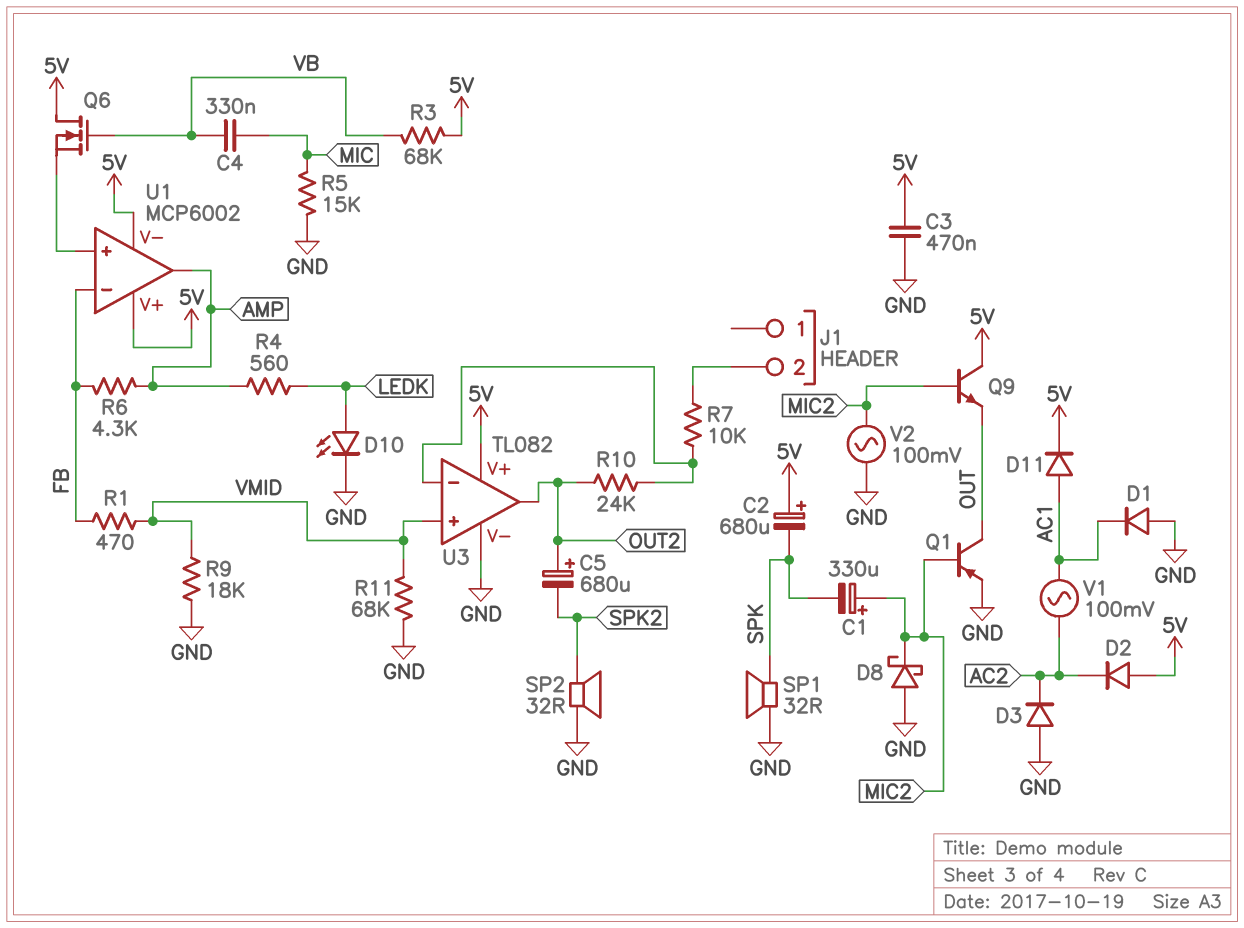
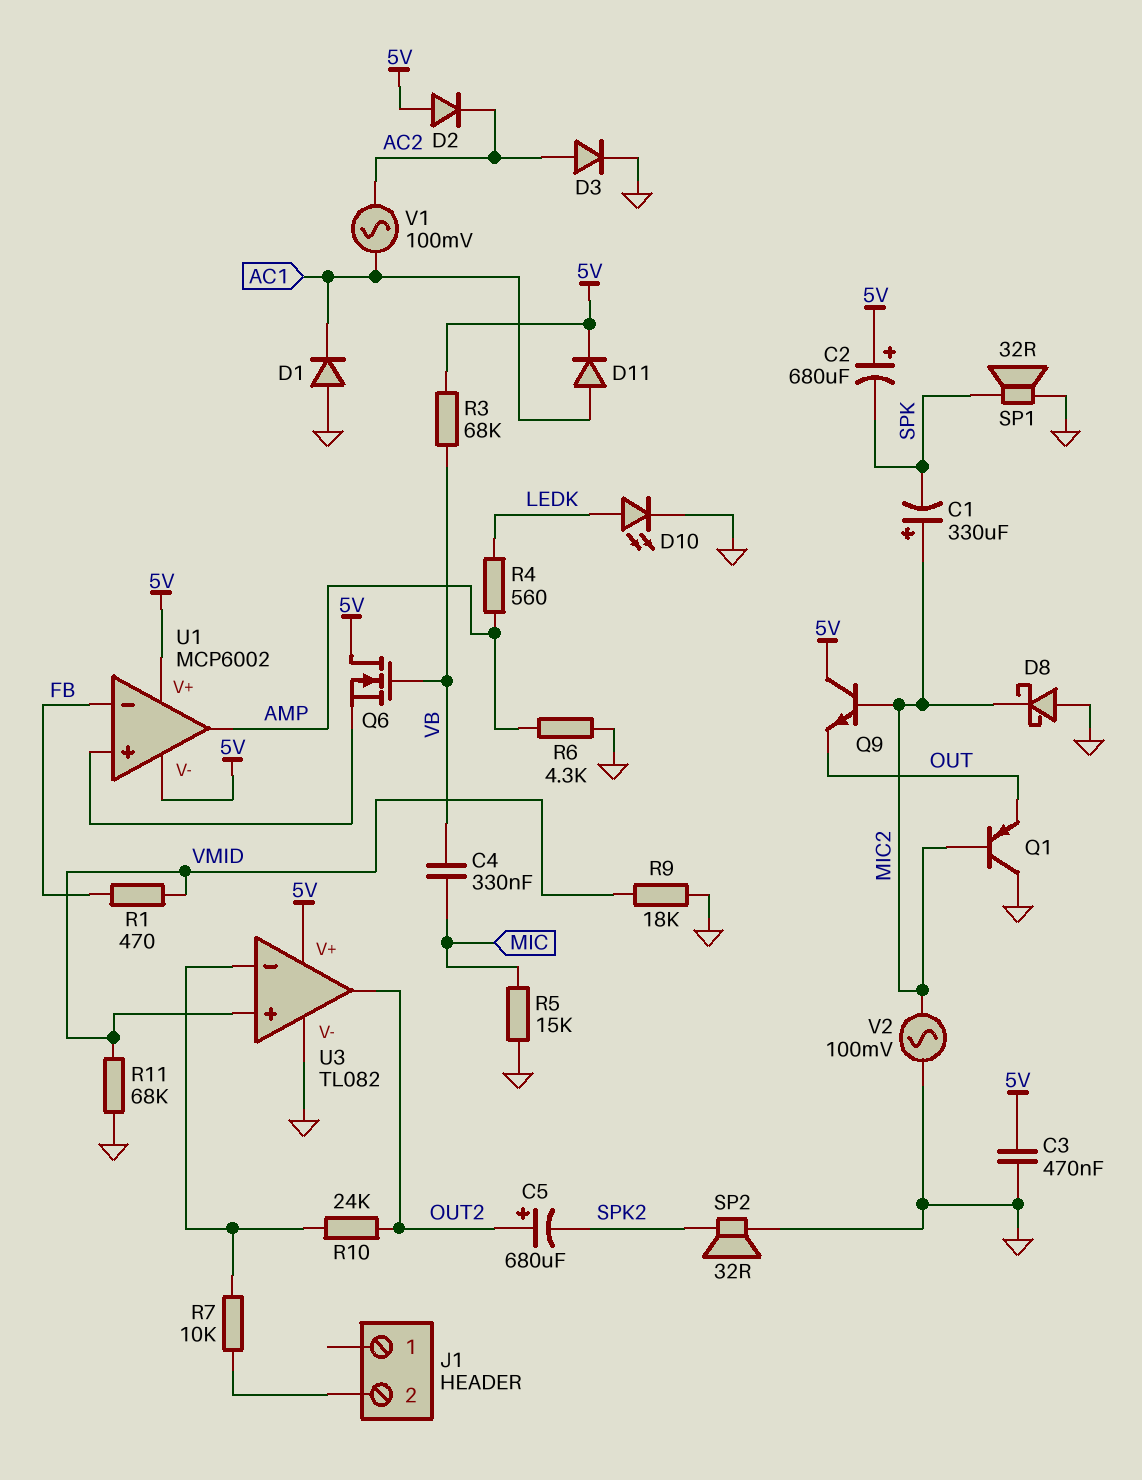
D3: diode (A GND, K AC2) -> diode (A AC2, K GND)
Q1: PNP (B MIC2, C OUT, E GND) -> PNP (B MIC2, C GND, E OUT)
R6: 4.3k (AMP, FB) -> 4.3k (AMP, GND)

